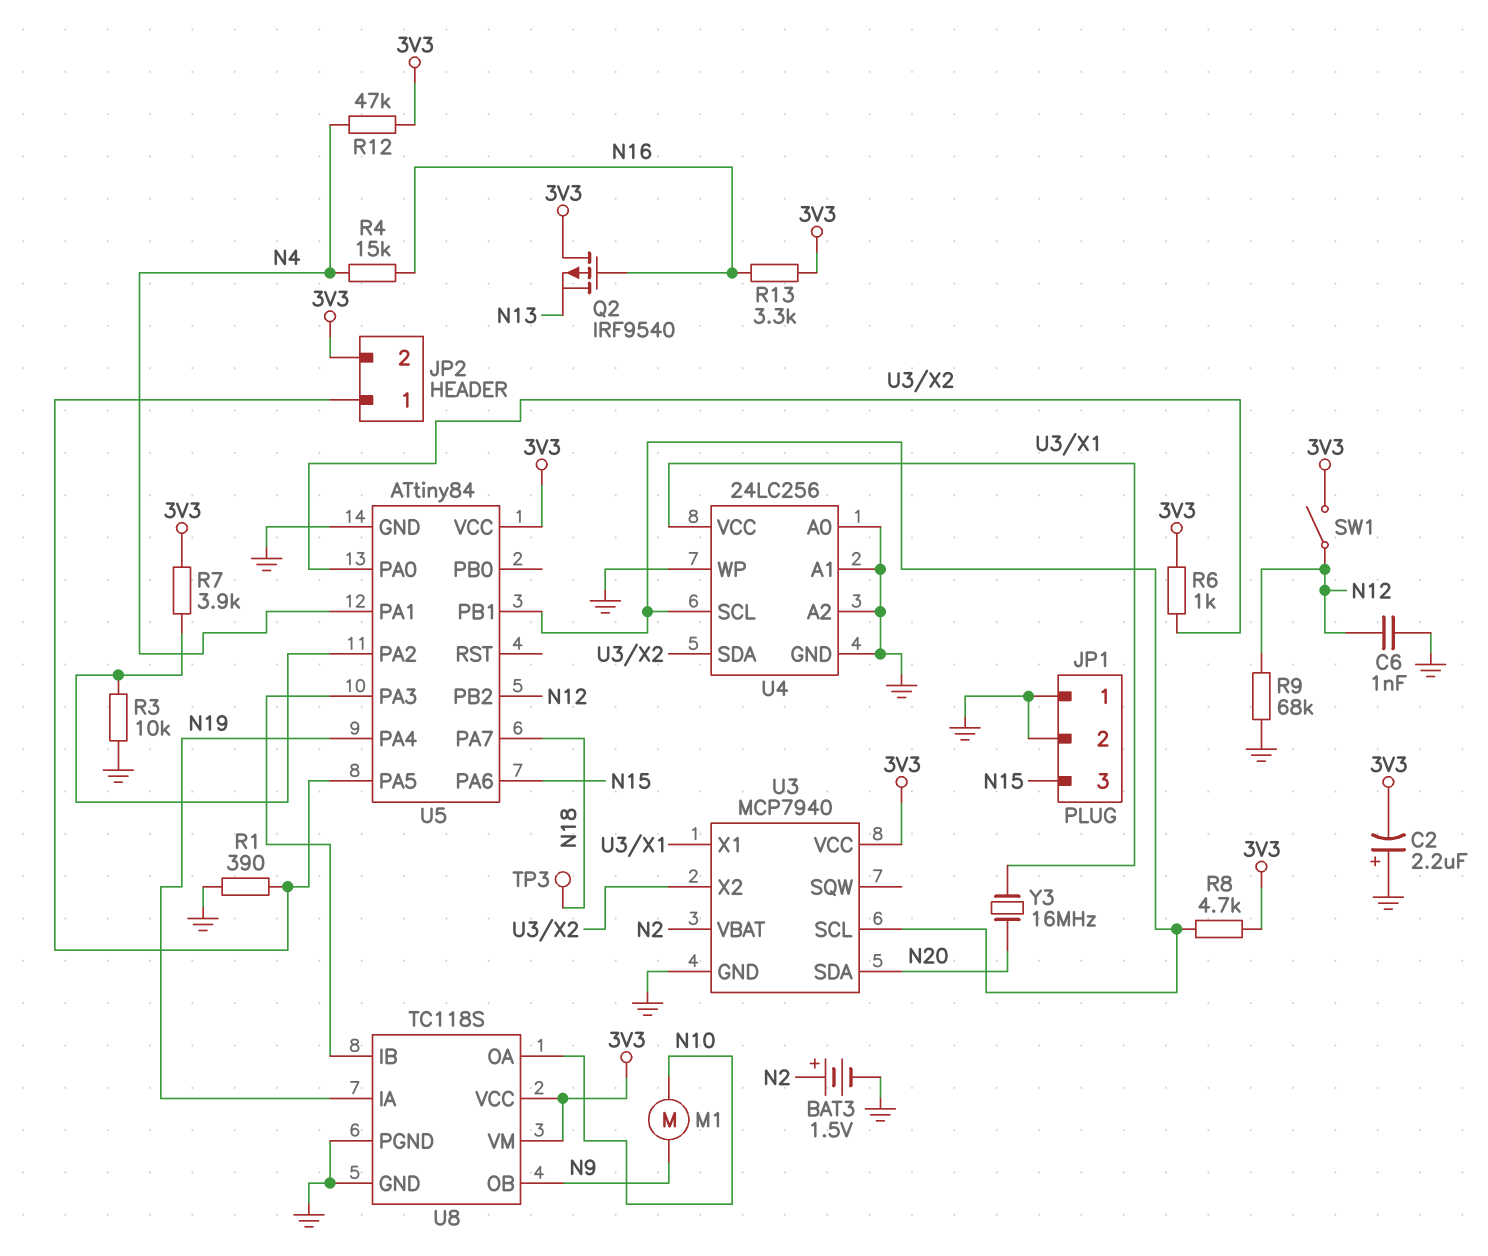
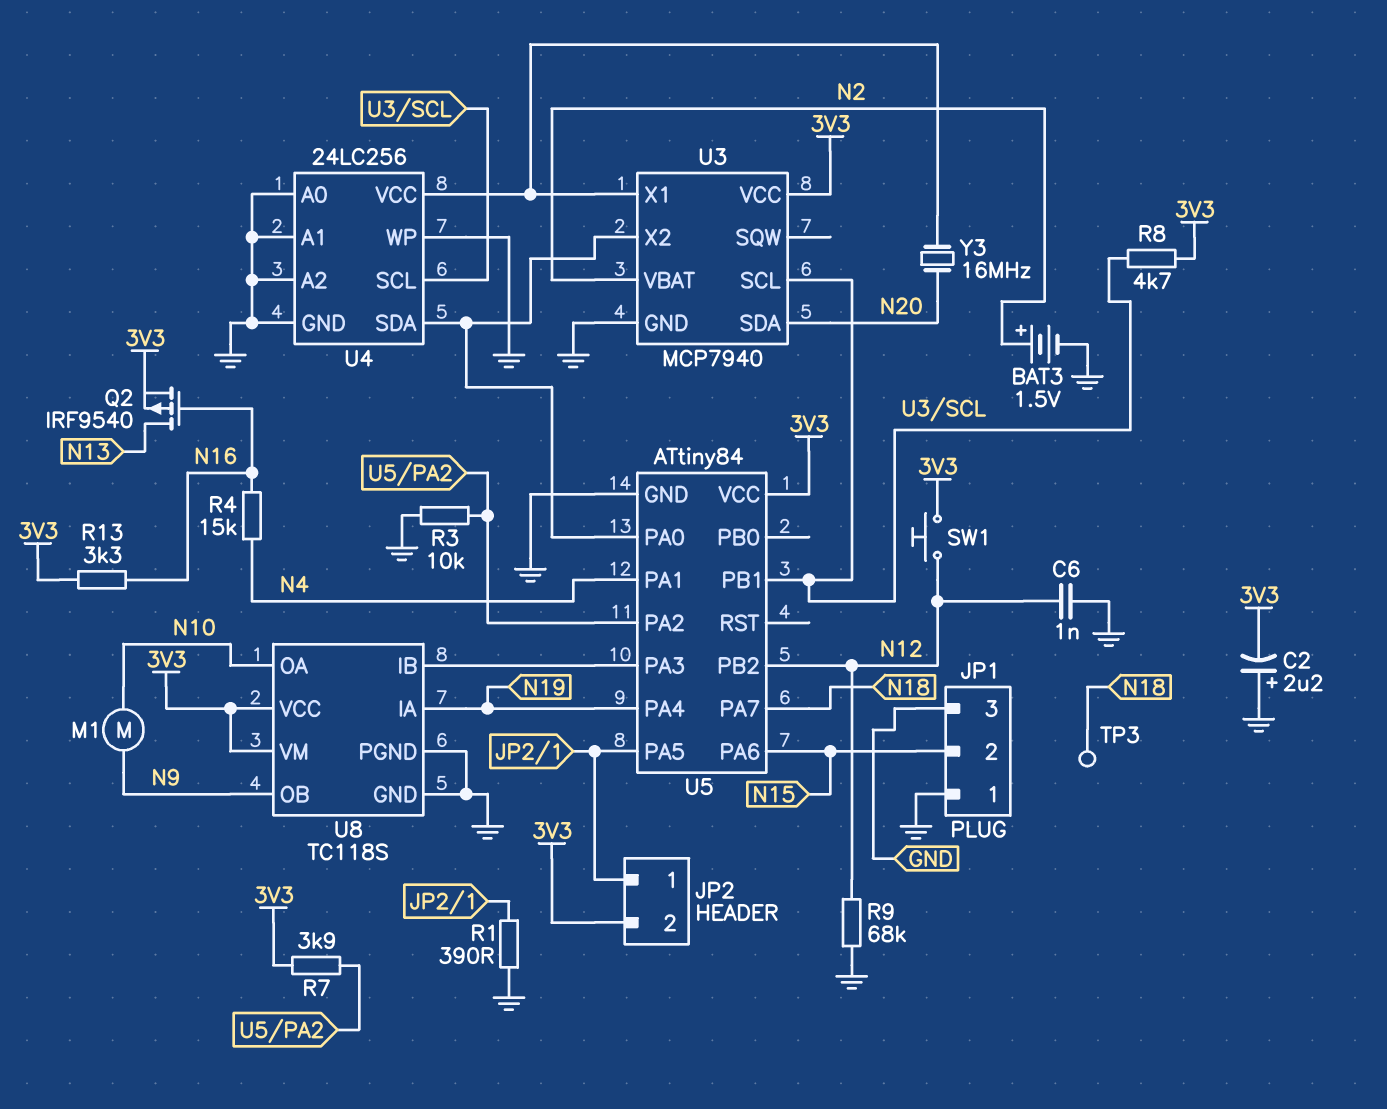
JP1 pin 2: GND -> N15
JP1 pin 3: N15 -> GND
Q2: PMOS IRF9540 (G N16, D 3V3, S N13) -> PMOS IRF9540 (G N16, D N13, S 3V3)
R6: 1k (3V3, U3/X2) -> none
R12: 47k (3V3, N4) -> none
SW1: switch (3V3, N12) -> button (3V3, N12)

